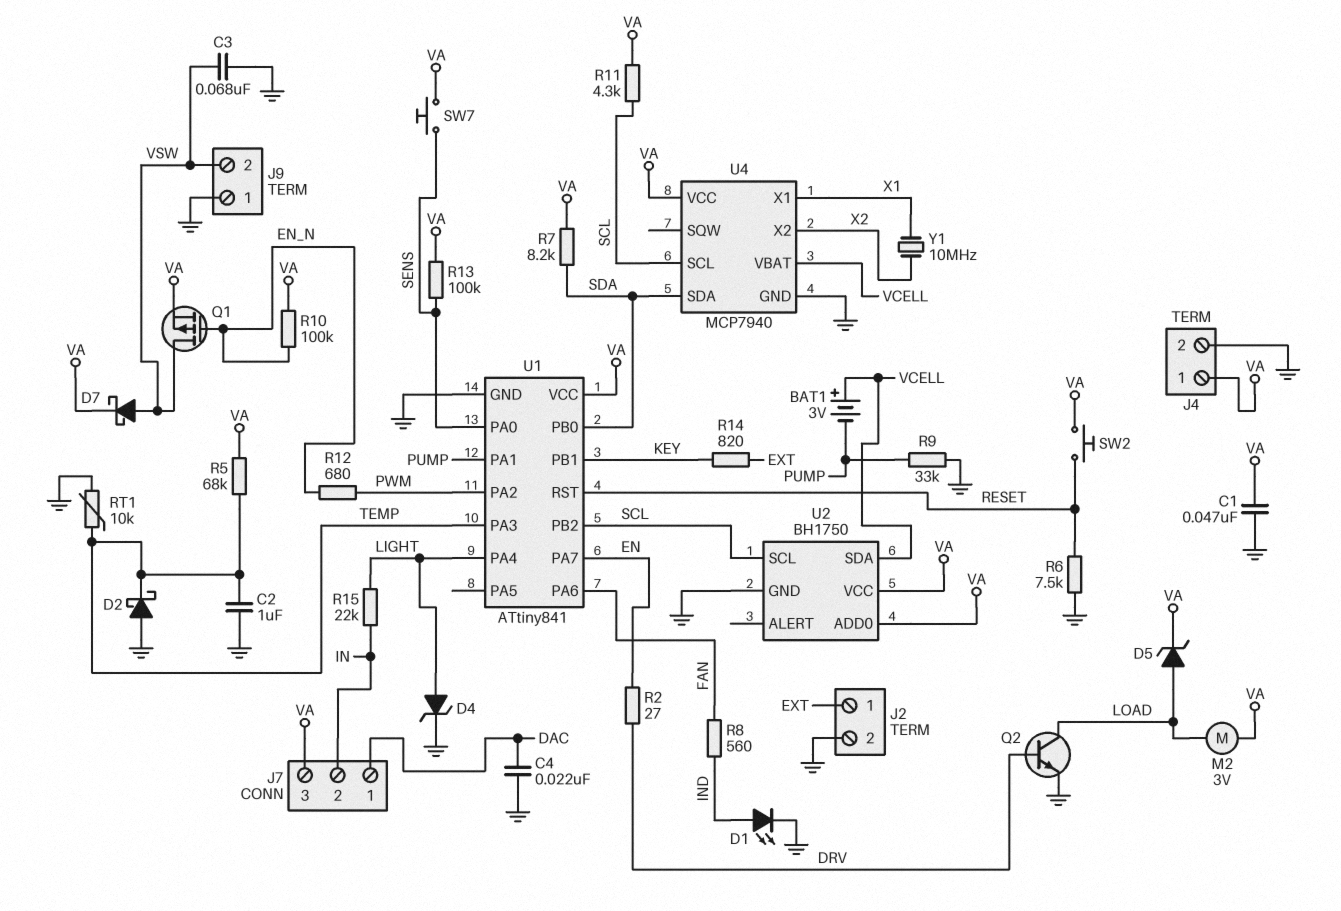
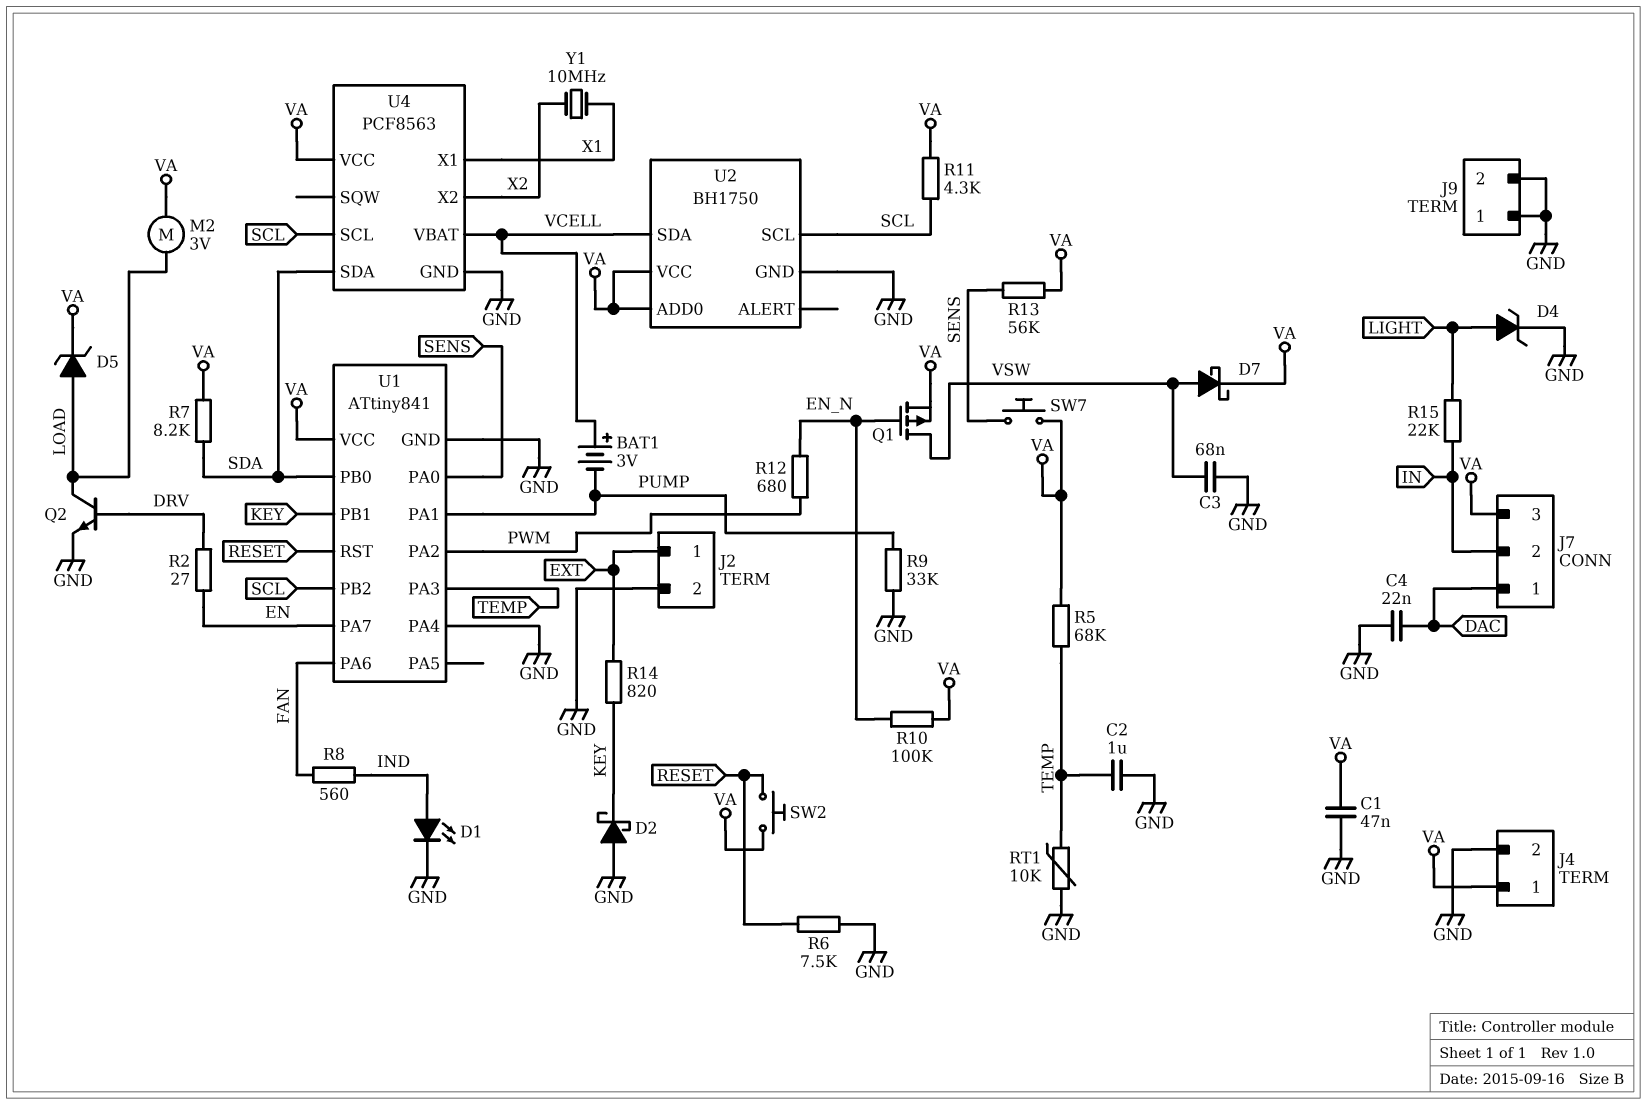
D2: schottky (A GND, K TEMP) -> schottky (A GND, K KEY)
J9 pin 2: VSW -> GND
R13: 100k (SENS, VA) -> 56k (SENS, VA)
U1 pin PA4: LIGHT -> GND
U4: MCP7940 -> PCF8563

